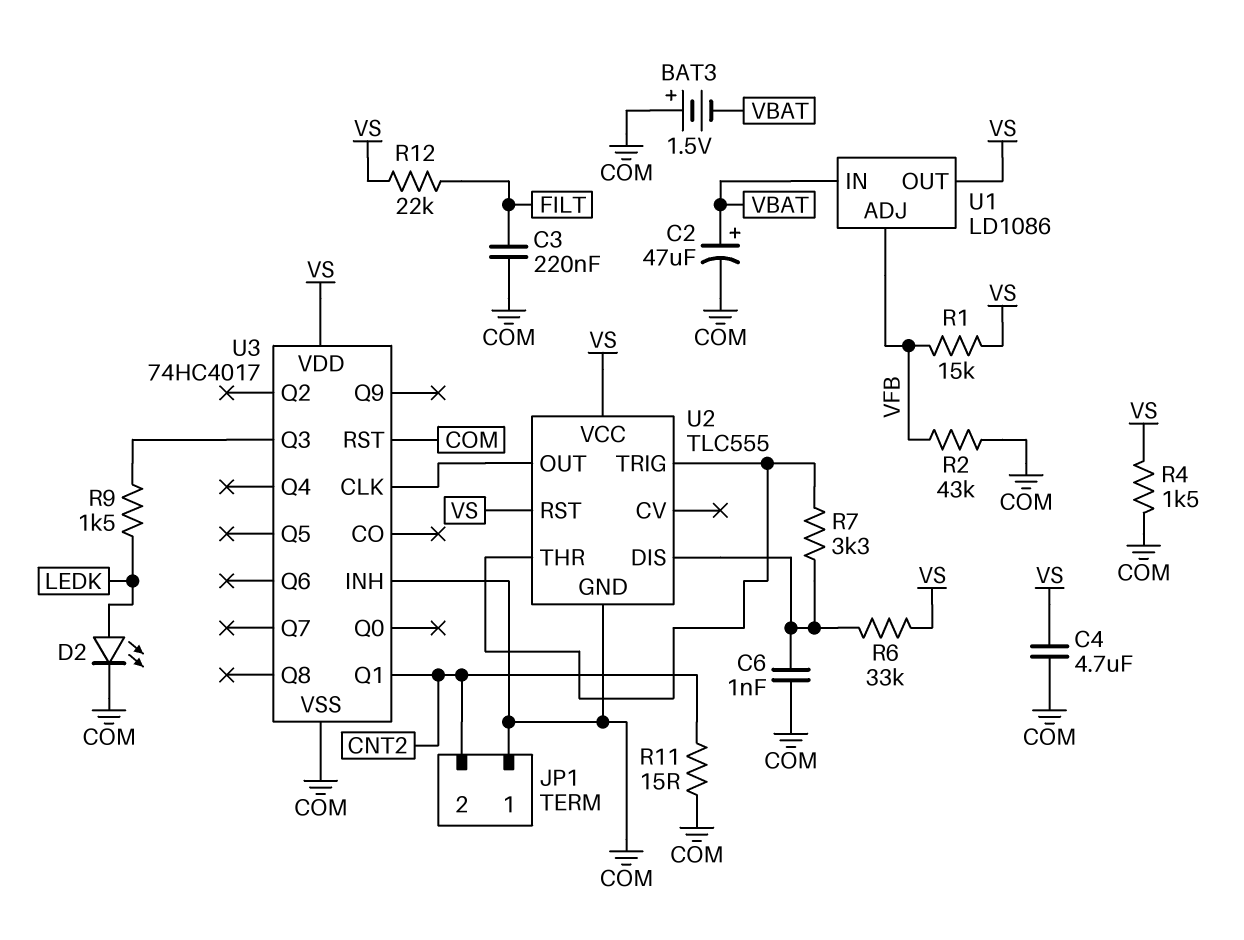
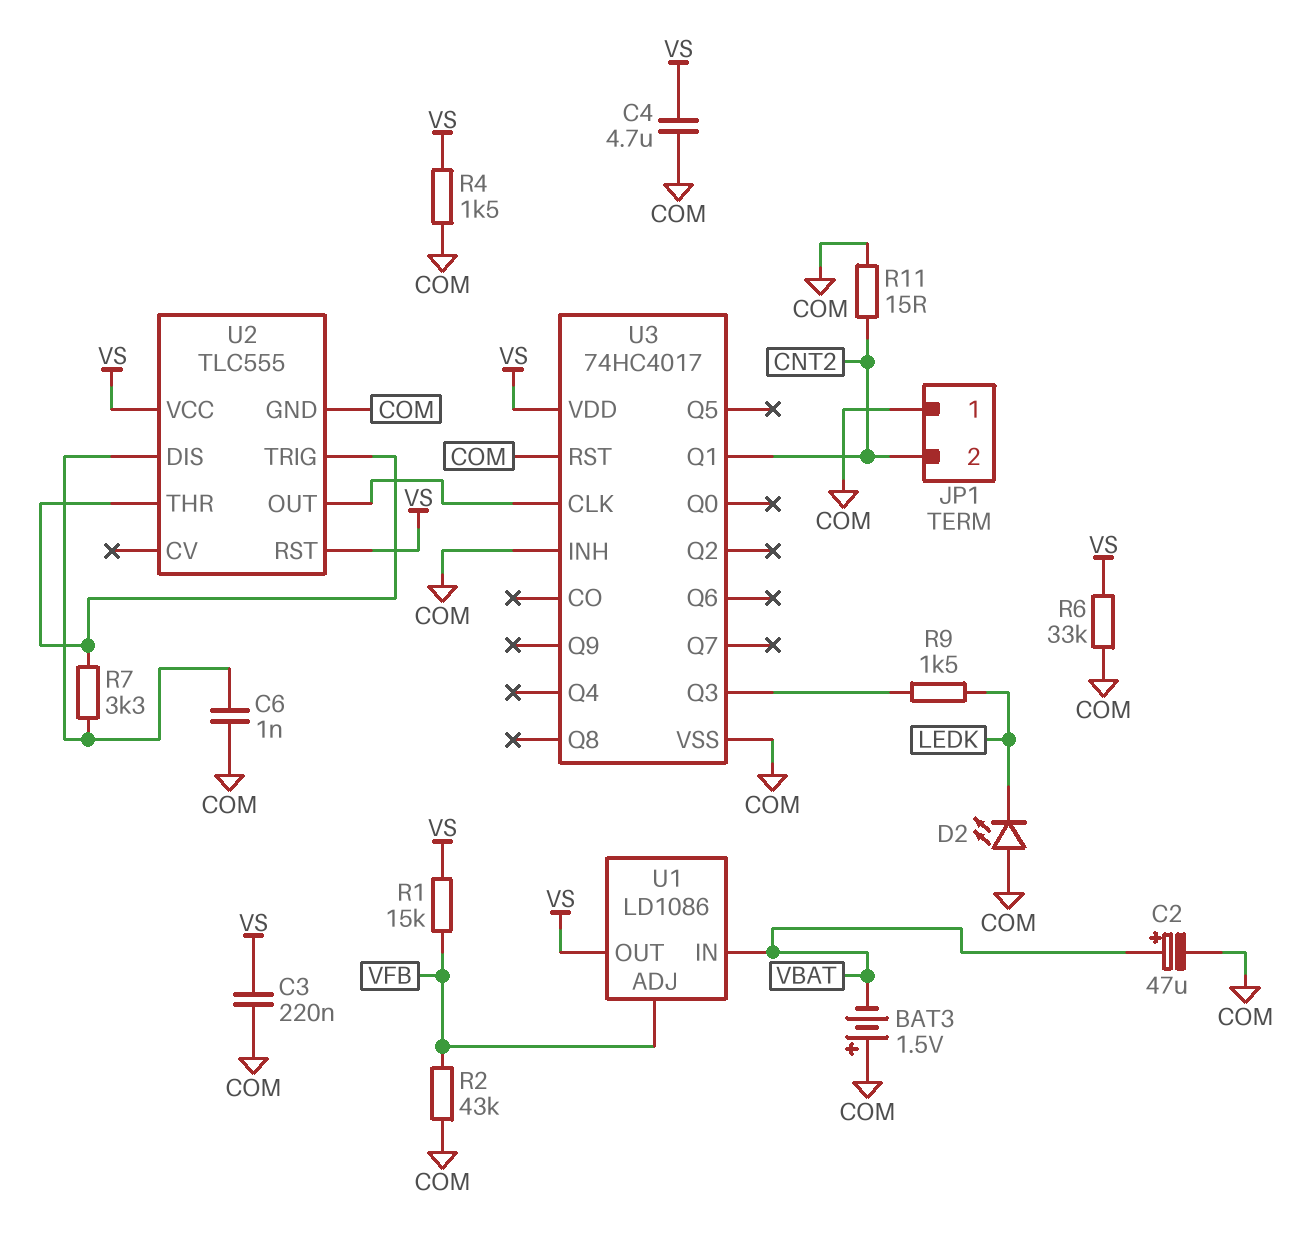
C3: 220nF (COM, FILT) -> 220nF (COM, VS)
D2: LED (A LEDK, K COM) -> LED (A COM, K LEDK)
R6: 33k (U2/DIS, VS) -> 33k (COM, VS)
R12: 22k (FILT, VS) -> none

